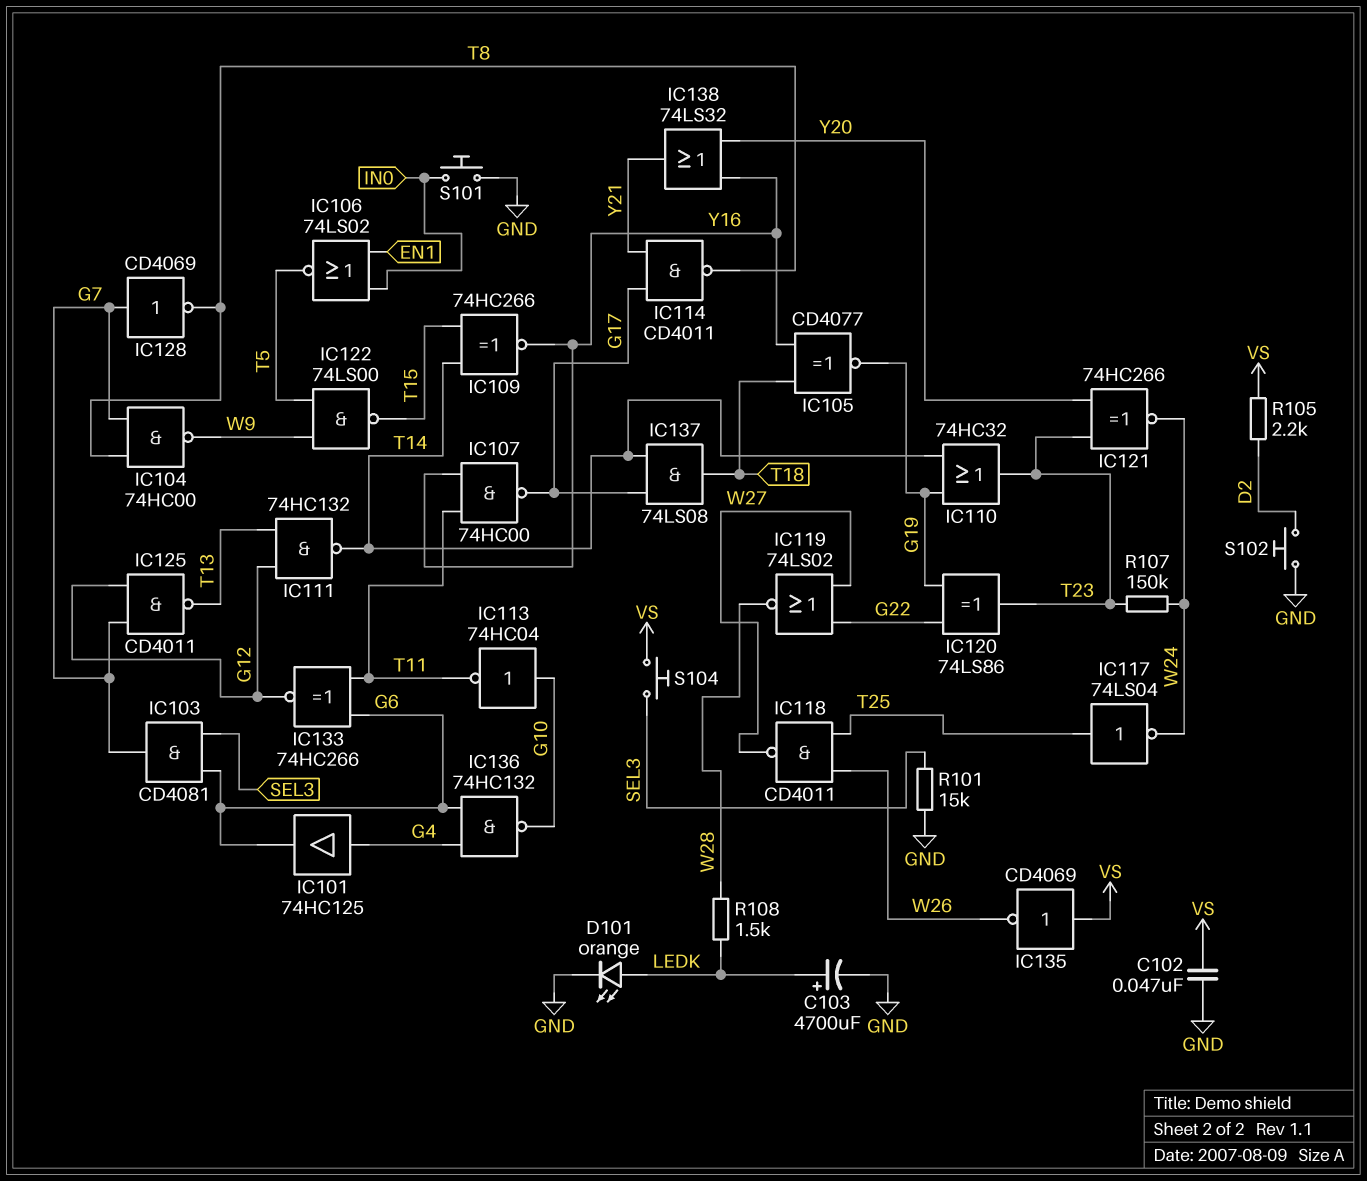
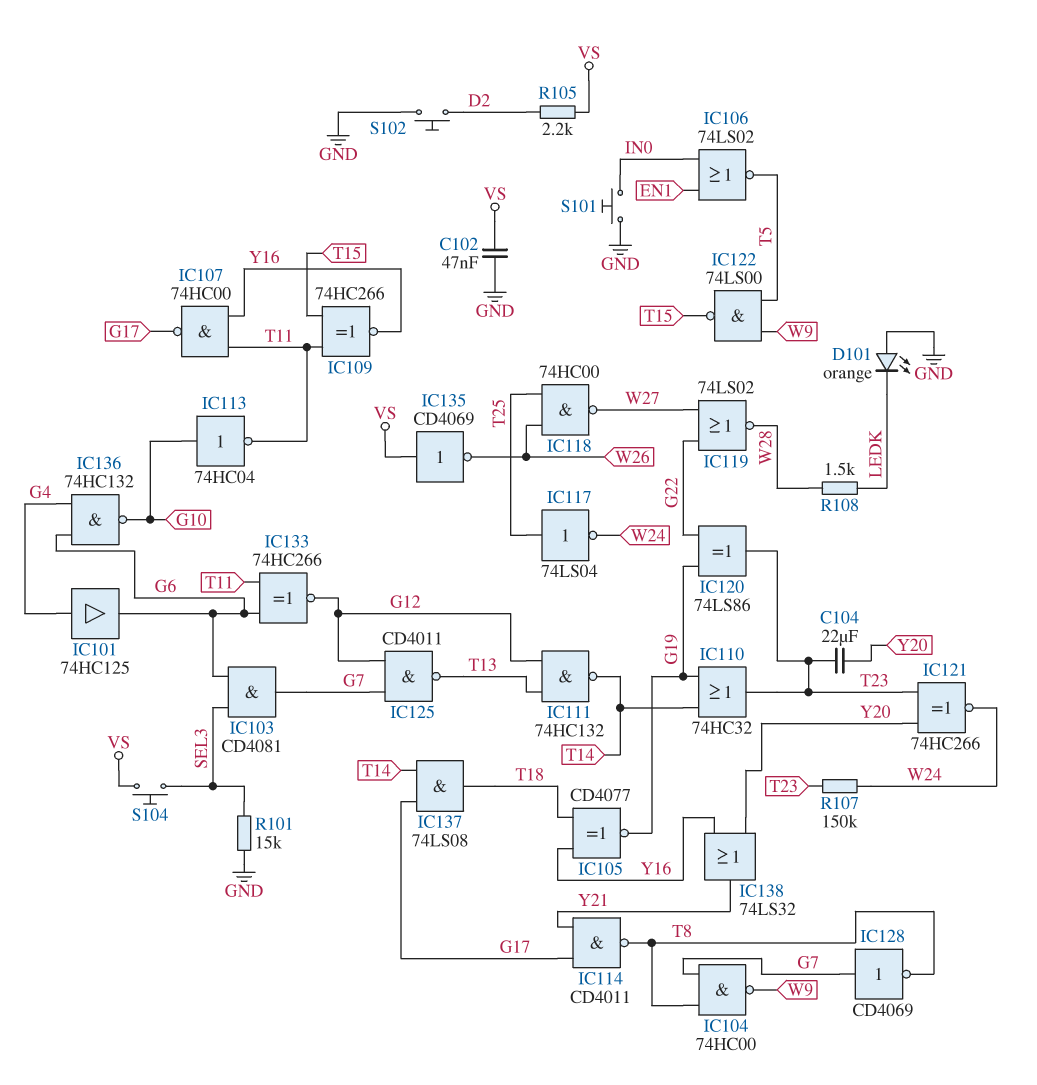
C103: 4700uF (plus LEDK, minus GND) -> none
C104: none -> 22uF (T23, Y20)
D101: LED orange (A LEDK, K GND) -> LED orange (A GND, K LEDK)
IC109: XNOR 74HC266 (in T14, in T15, out Y16) -> XNOR 74HC266 (in T11, in T15, out Y16)
IC118: NAND CD4011 (in T25, in W26, out W27) -> NAND 74HC00 (in T25, in W26, out W27)

